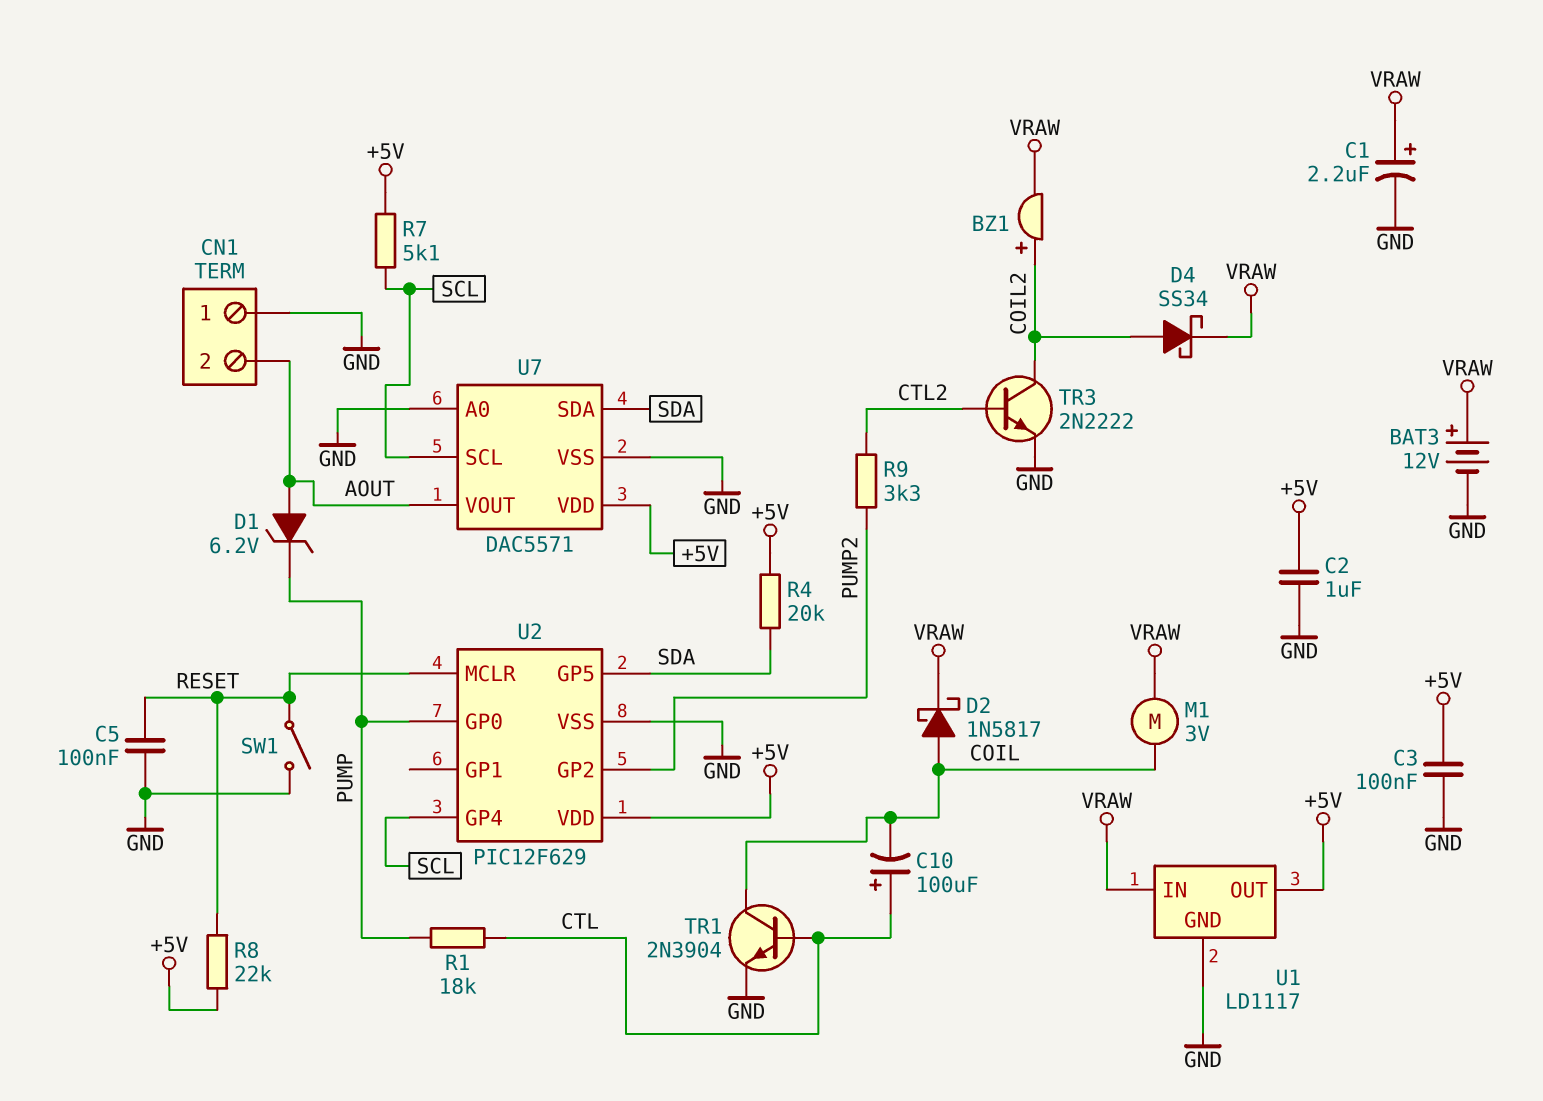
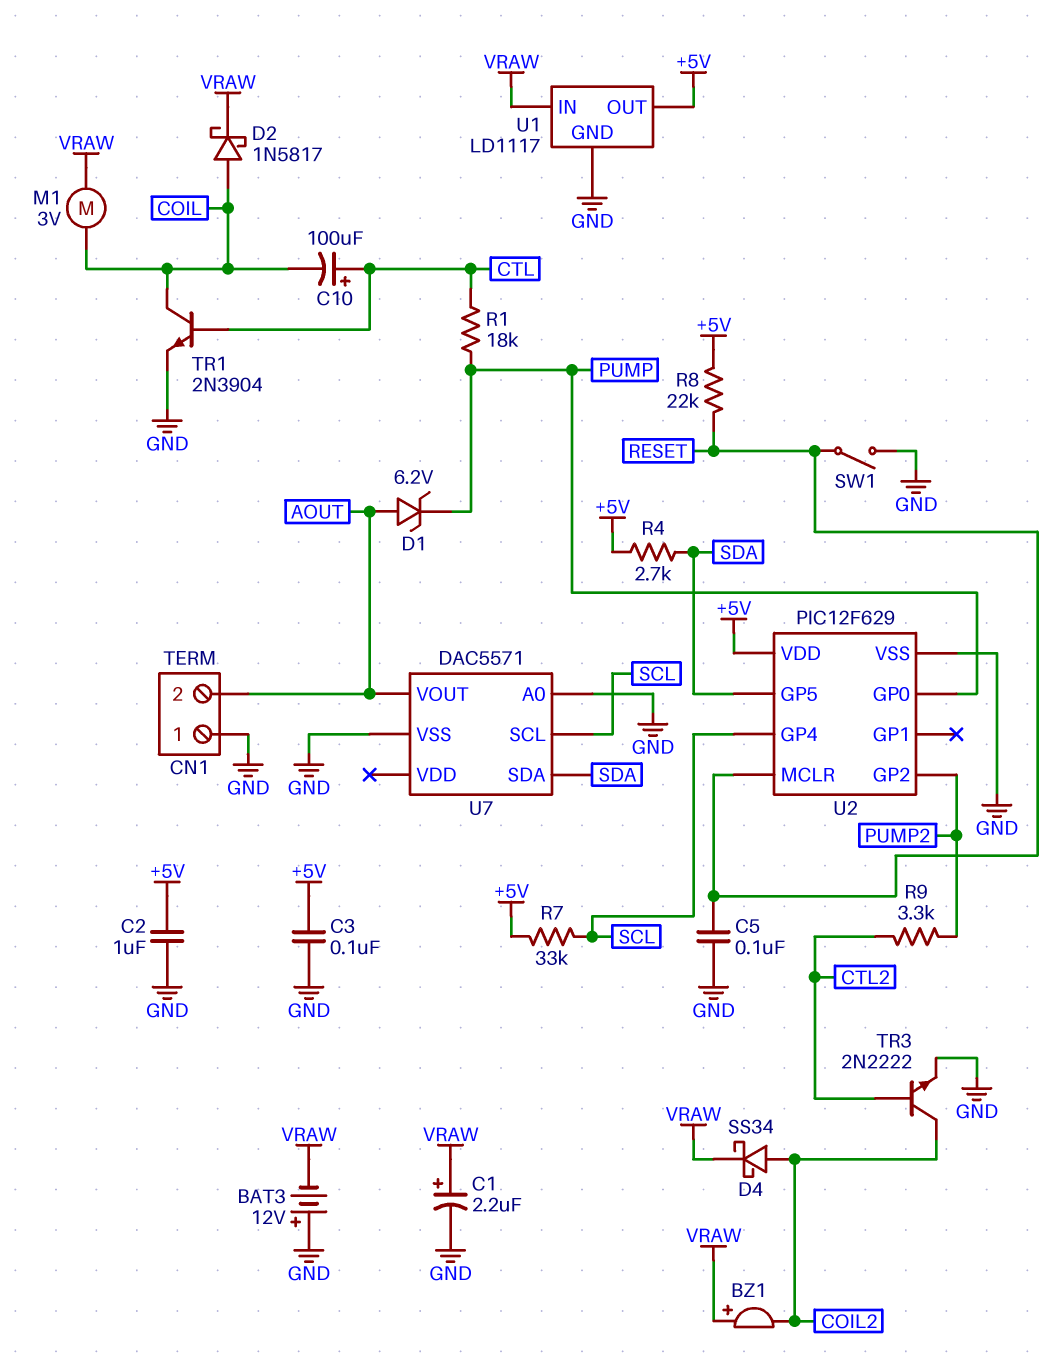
BAT3: 12V (plus VRAW, minus GND) -> 12V (plus GND, minus VRAW)
BZ1: buzzer (plus COIL2, minus VRAW) -> buzzer (plus VRAW, minus COIL2)
R4: 20k (+5V, SDA) -> 2.7k (+5V, SDA)
R7: 5.1k (+5V, SCL) -> 33k (+5V, SCL)
U7 pin VDD: +5V -> none

